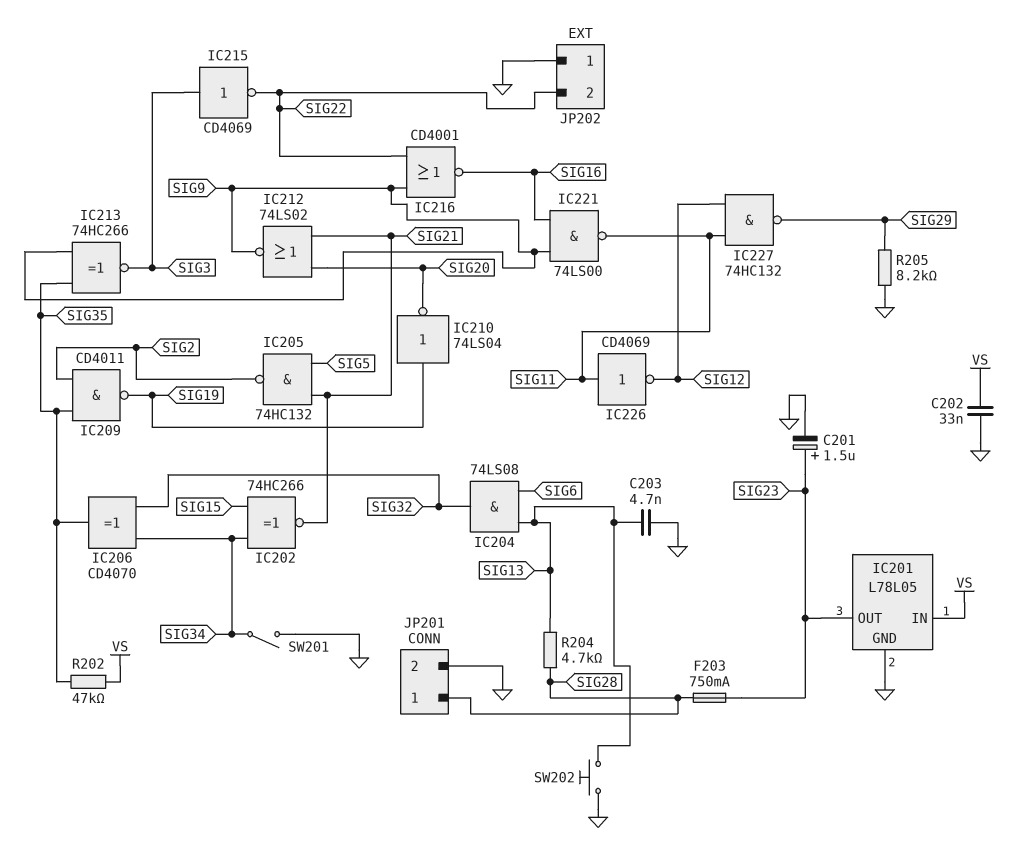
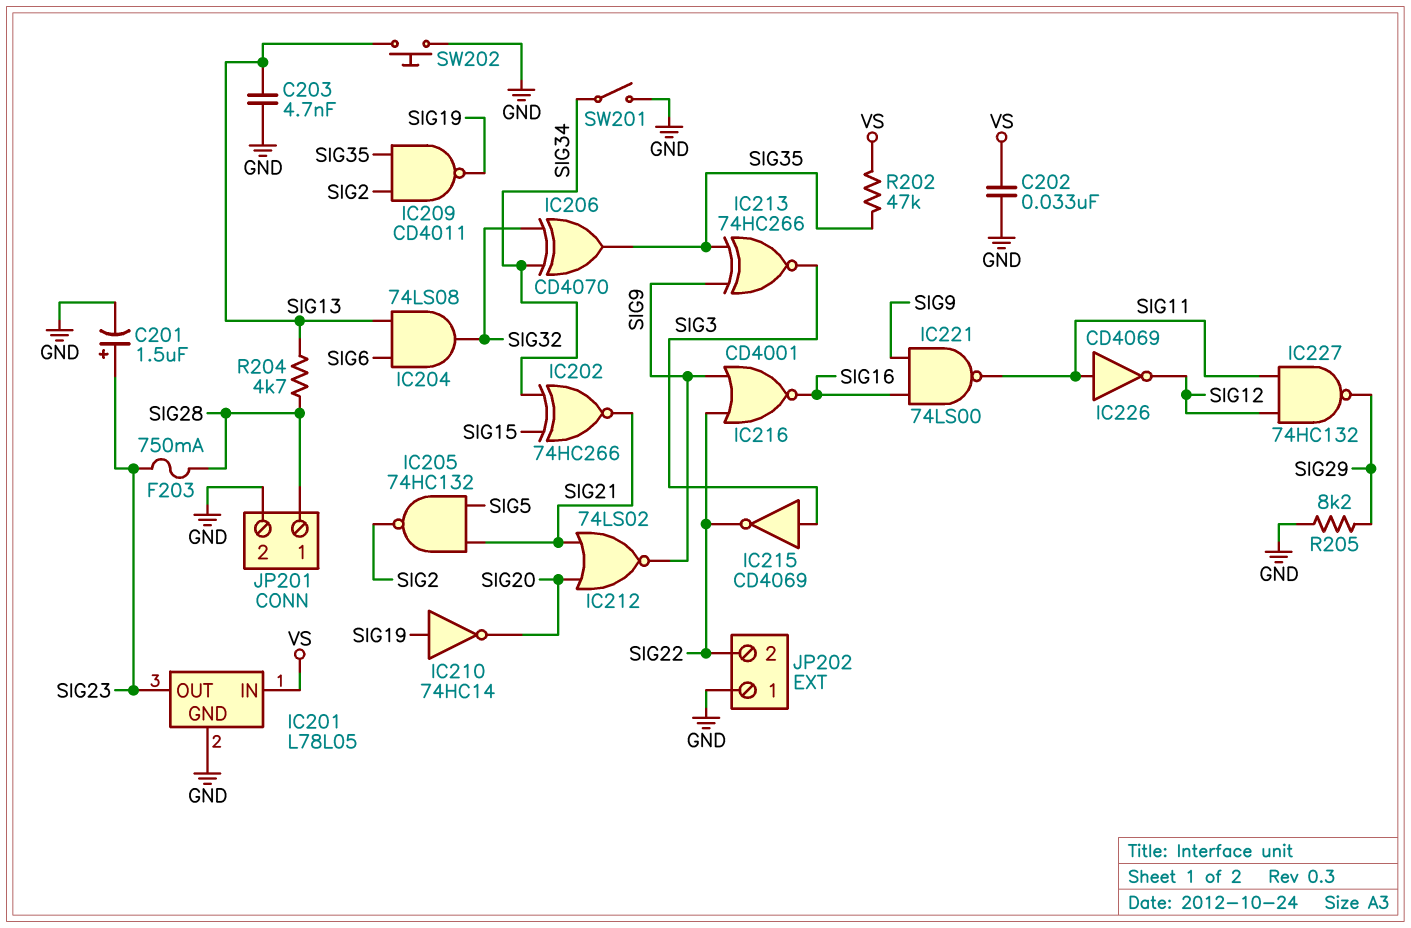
IC210: NOT 74LS04 (in SIG19, out SIG20) -> NOT 74HC14 (in SIG19, out SIG20)

